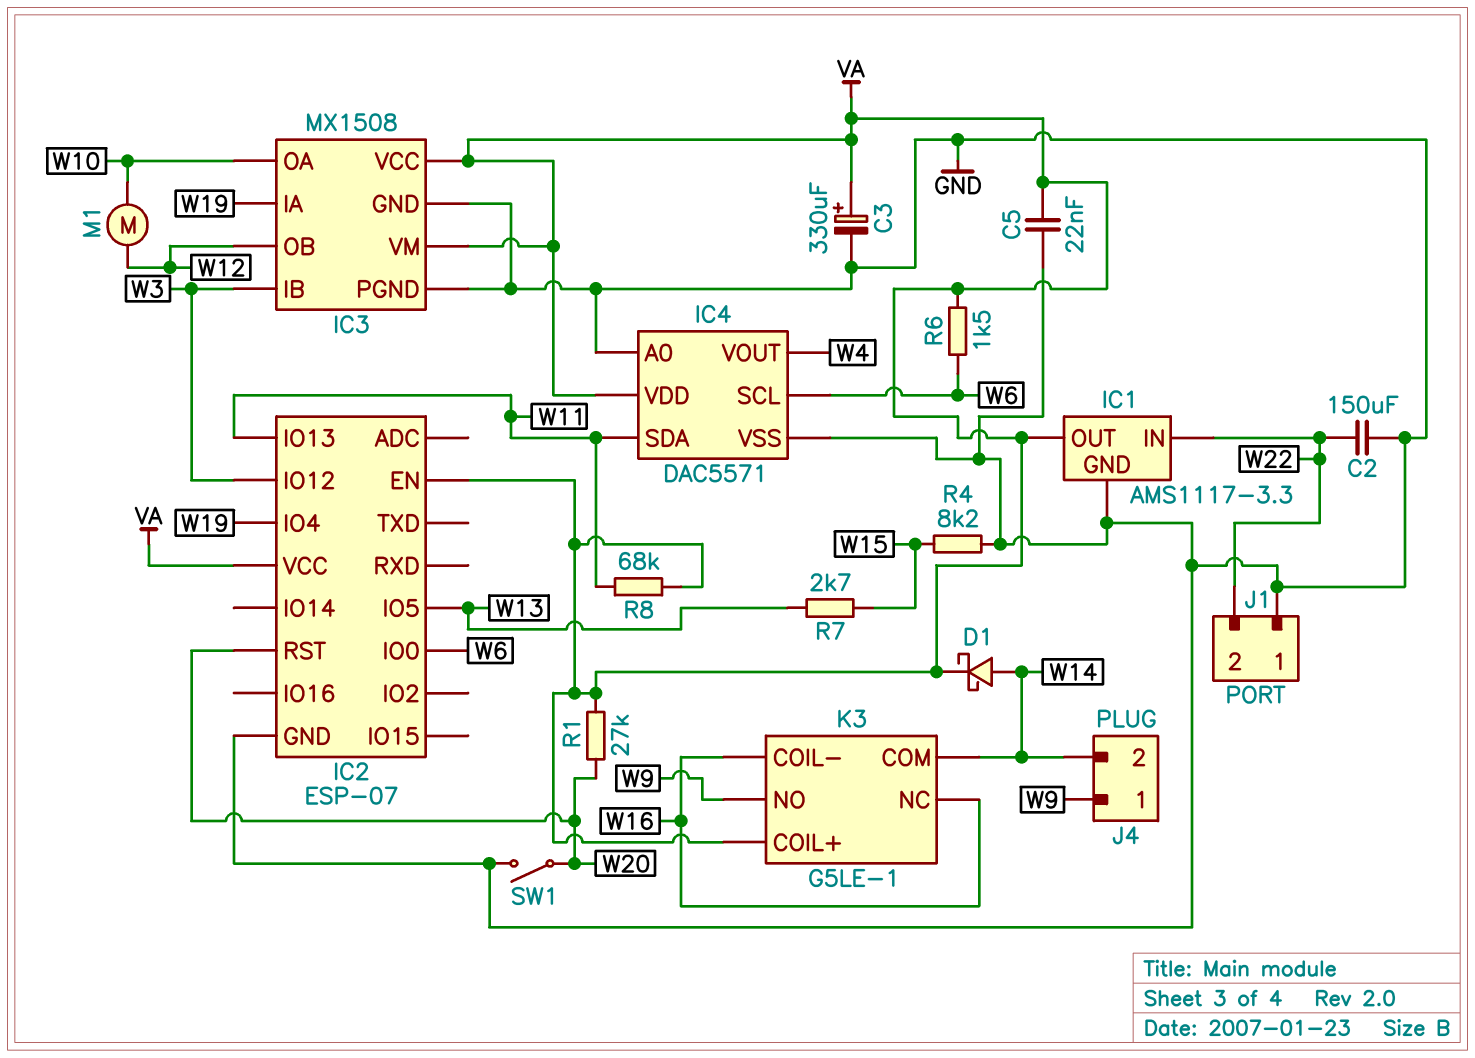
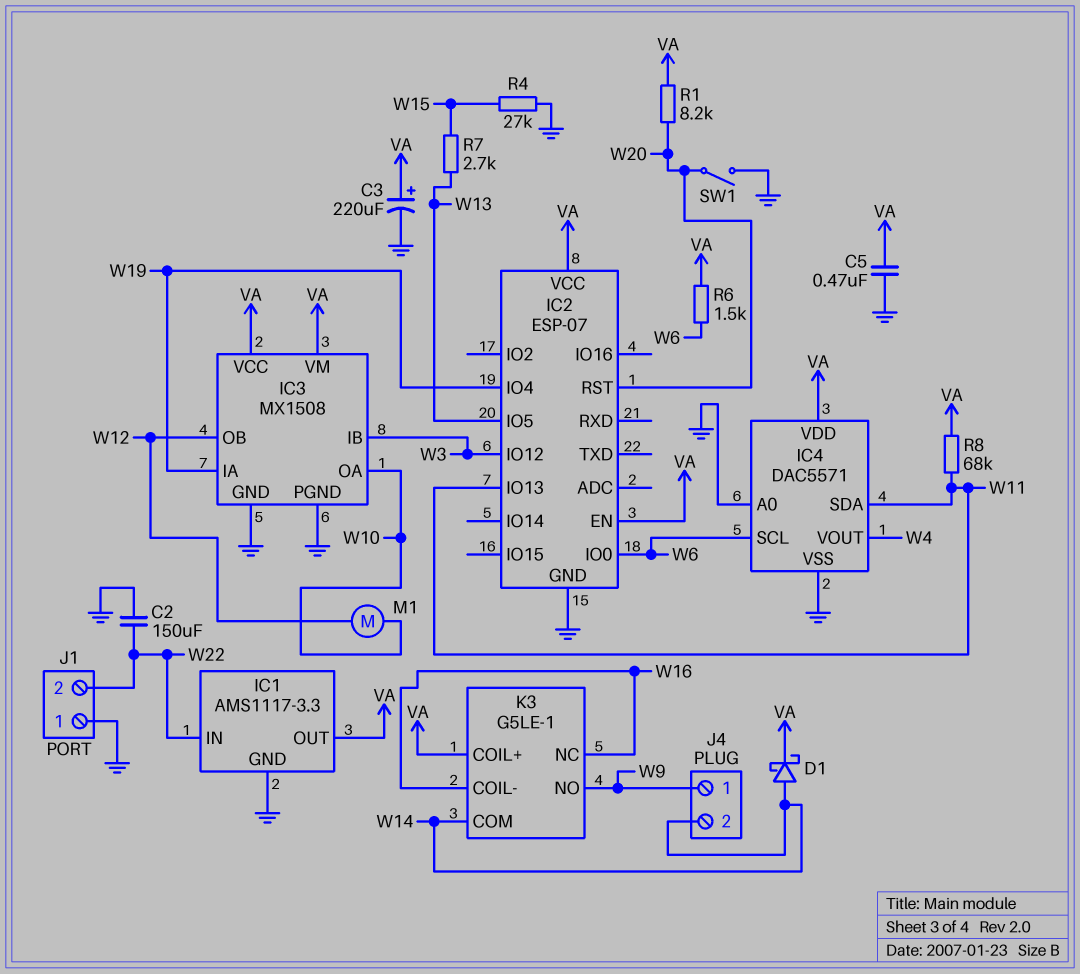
C3: 330uF (plus VA, minus GND) -> 220uF (plus VA, minus GND)
C5: 22nF (GND, VA) -> 470nF (GND, VA)
R1: 27k (VA, W20) -> 8.2k (VA, W20)
R4: 8.2k (GND, W15) -> 27k (GND, W15)

